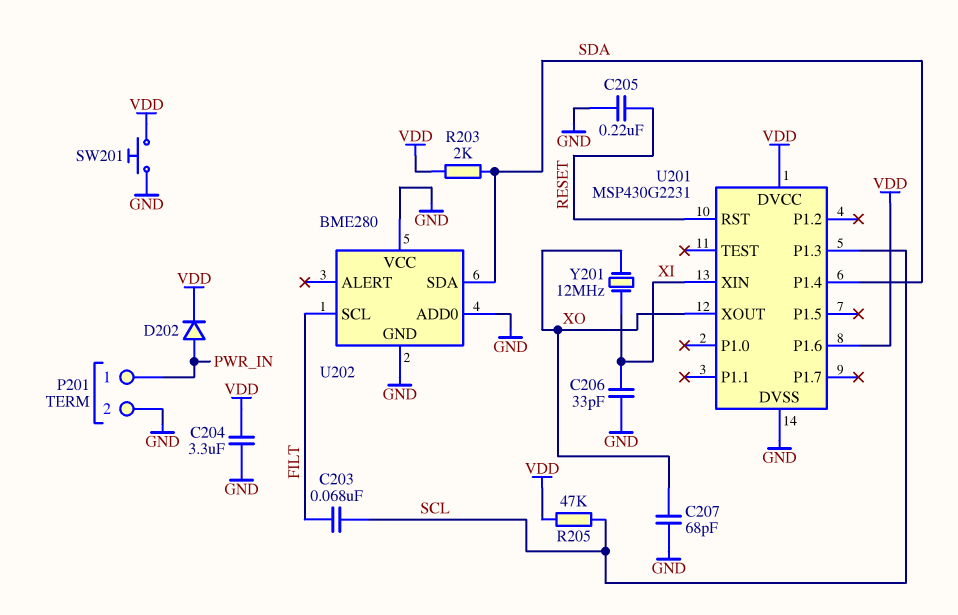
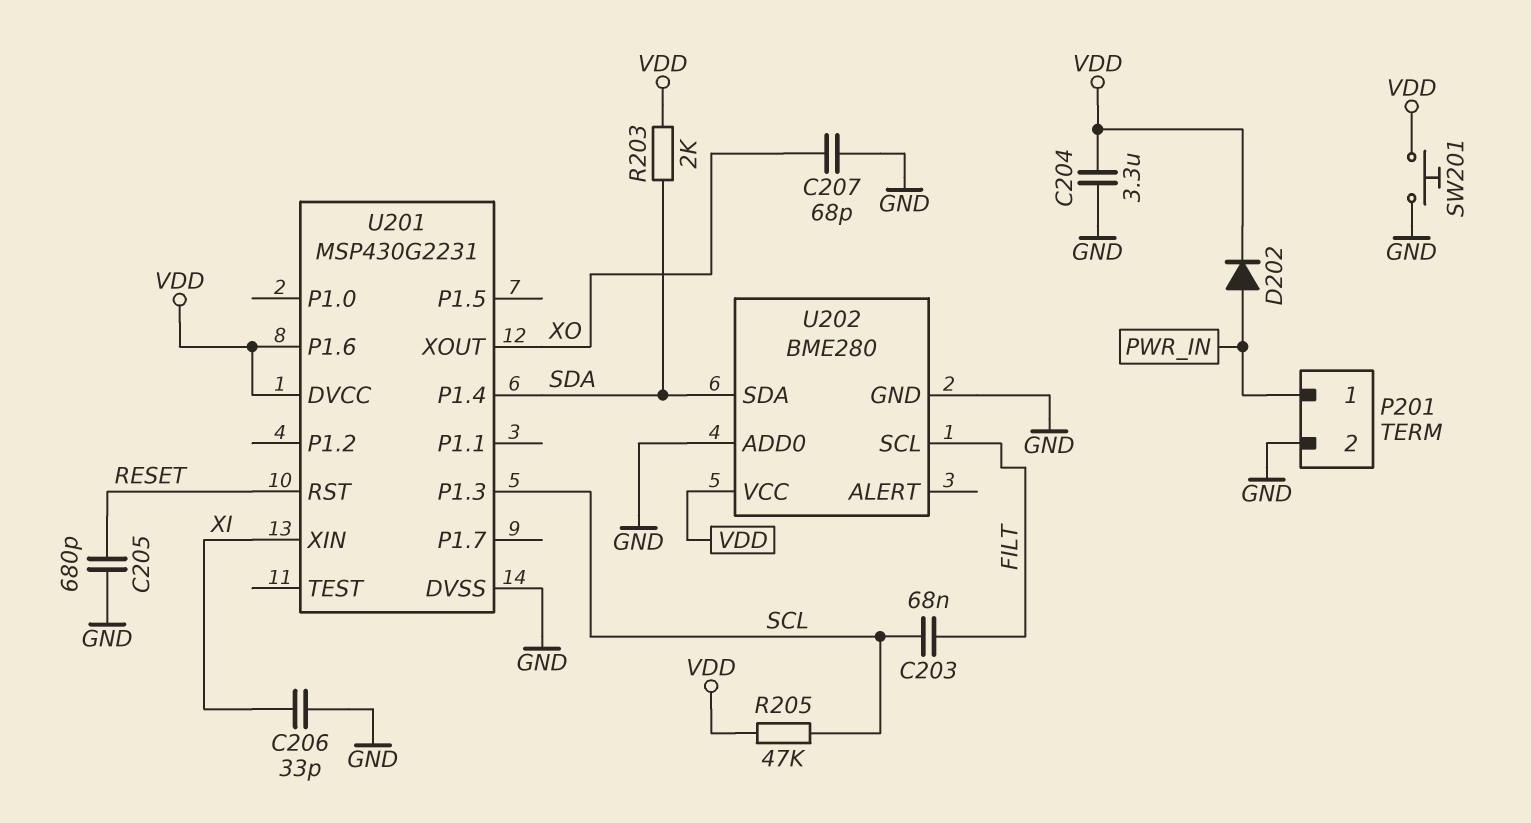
C205: 220nF (GND, RESET) -> 680pF (GND, RESET)
U202 pin VCC: GND -> VDD
Y201: 12MHz (XI, XO) -> none

